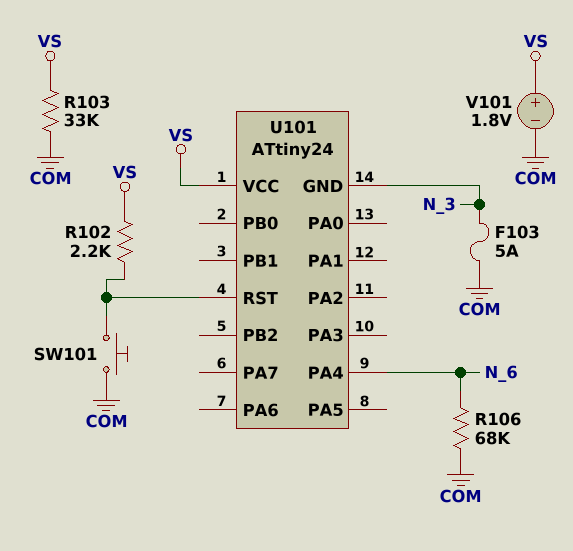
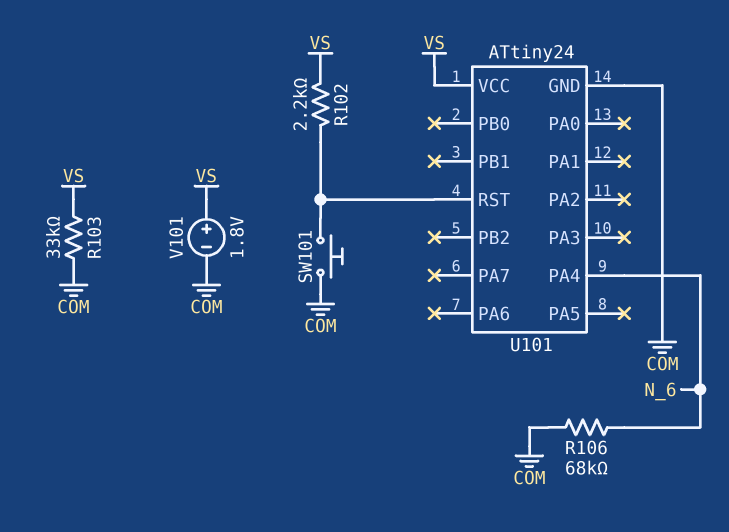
F103: 5A (COM, N_3) -> none
U101 pin GND: N_3 -> COM

